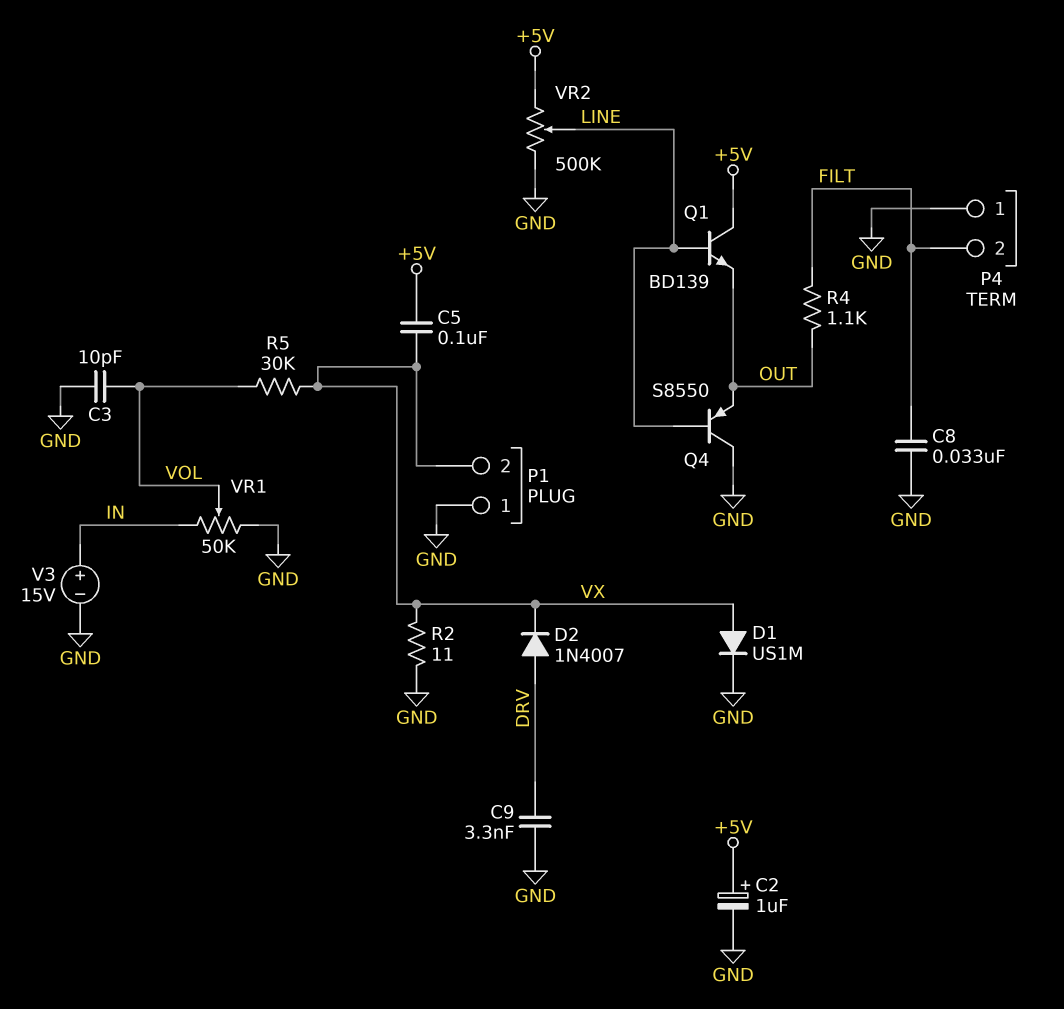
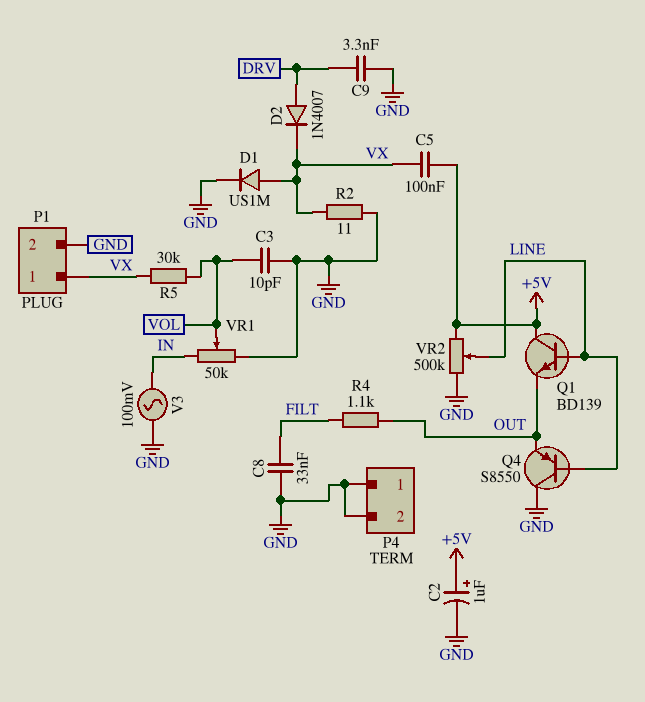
P1 pin 1: GND -> VX
P1 pin 2: VX -> GND
P4 pin 2: FILT -> GND
V3: 15V (plus IN, minus GND) -> AC 100mV (GND, IN)

